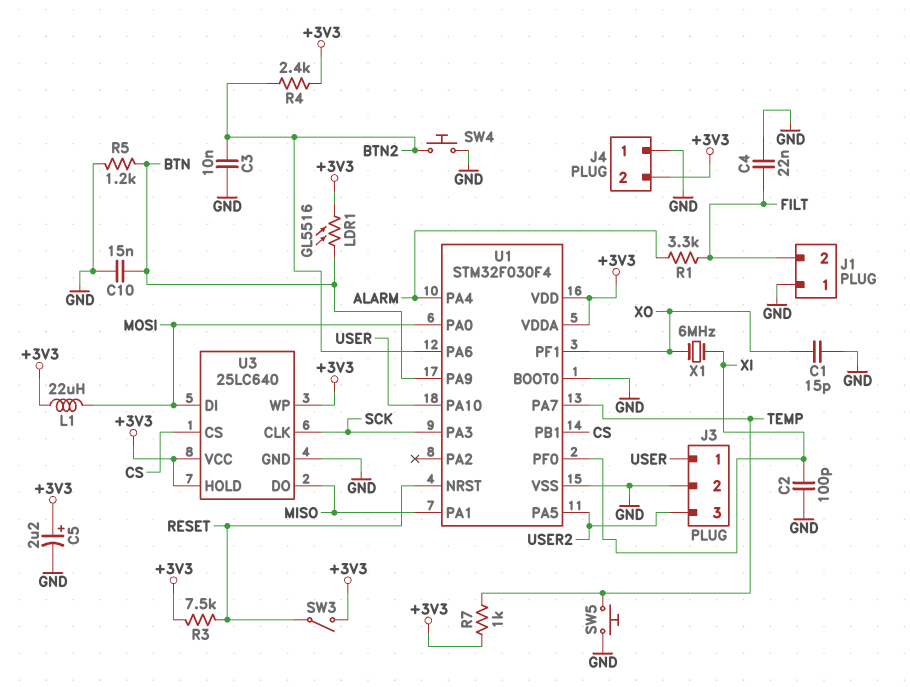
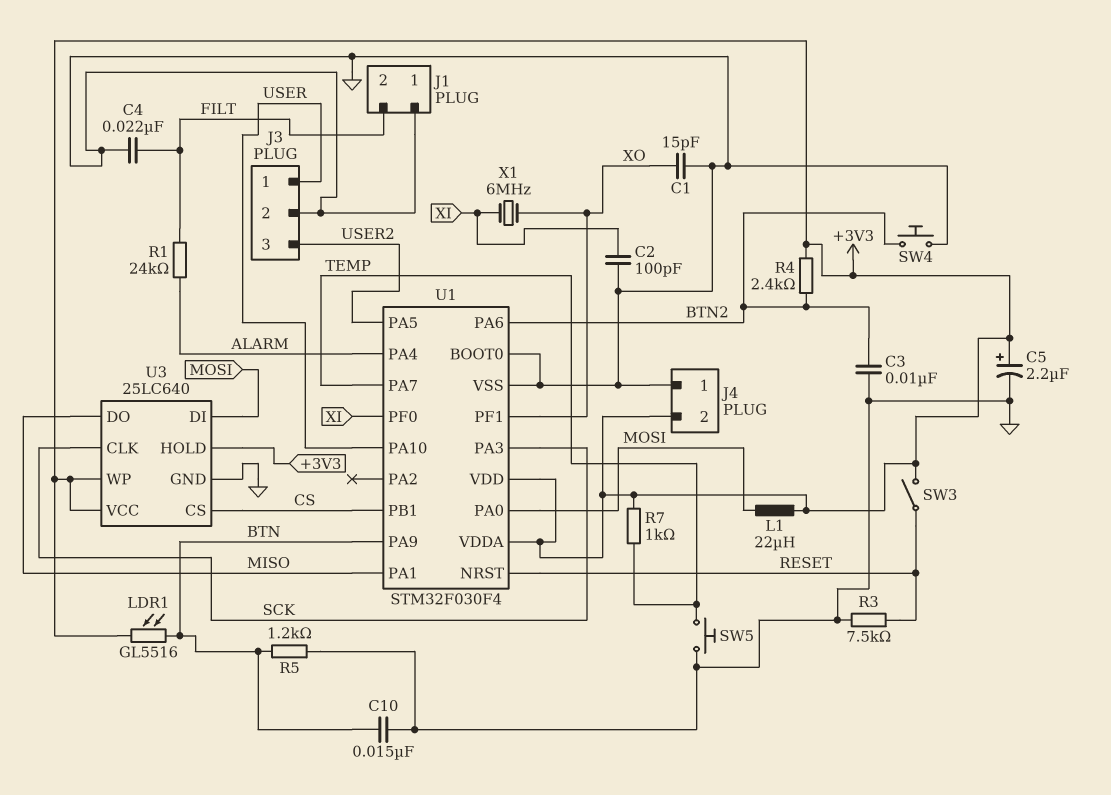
R1: 3.3k (ALARM, FILT) -> 24k (ALARM, FILT)
R3: 7.5k (+3V3, RESET) -> 7.5k (GND, RESET)

